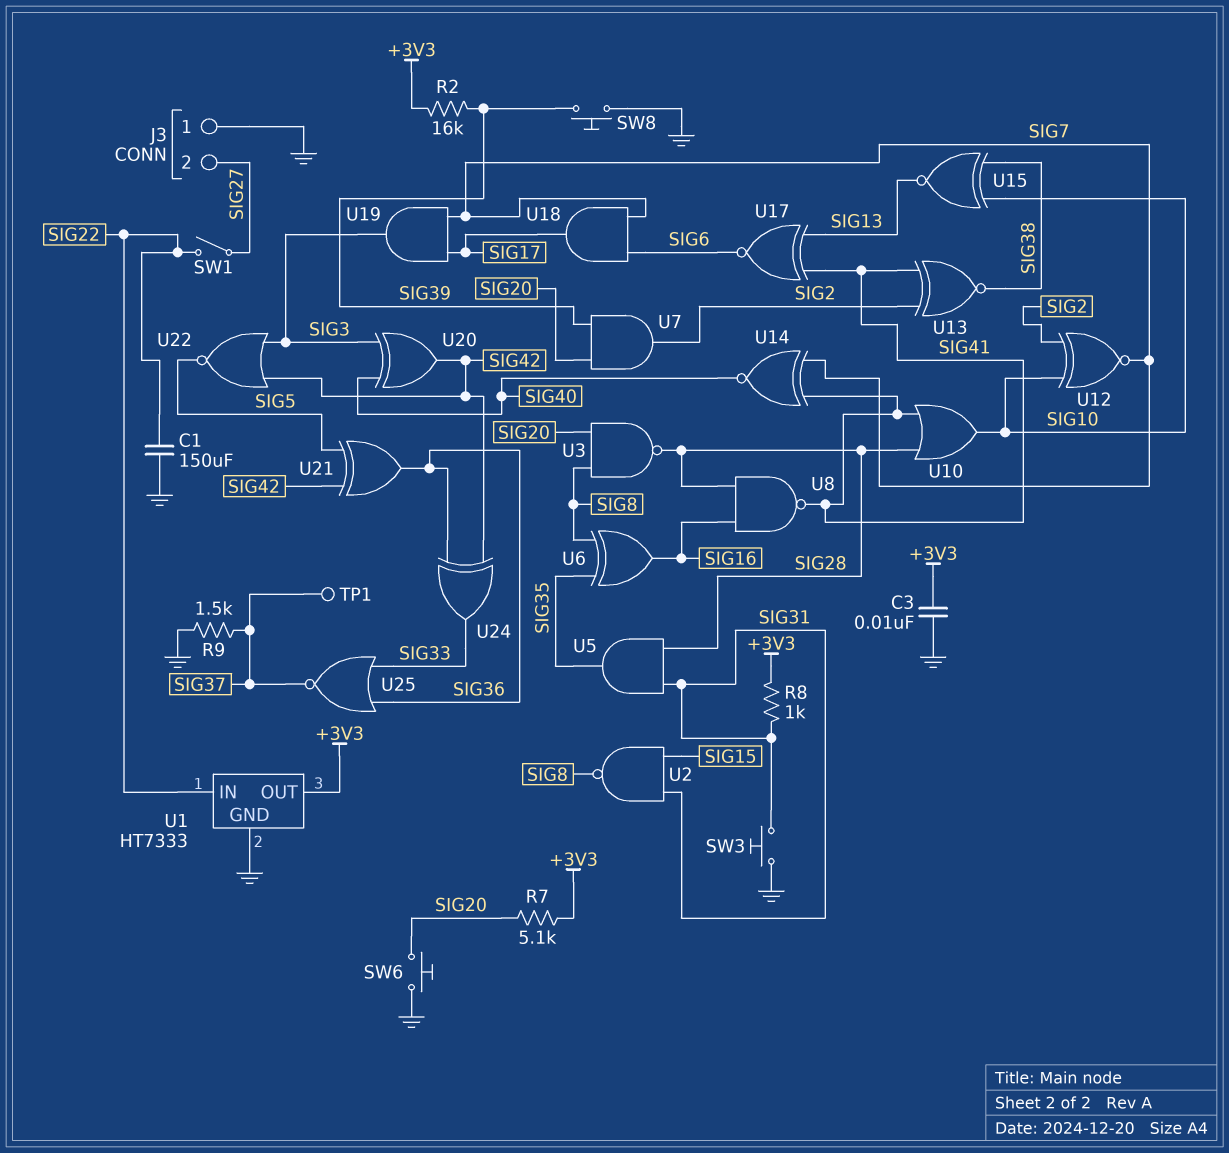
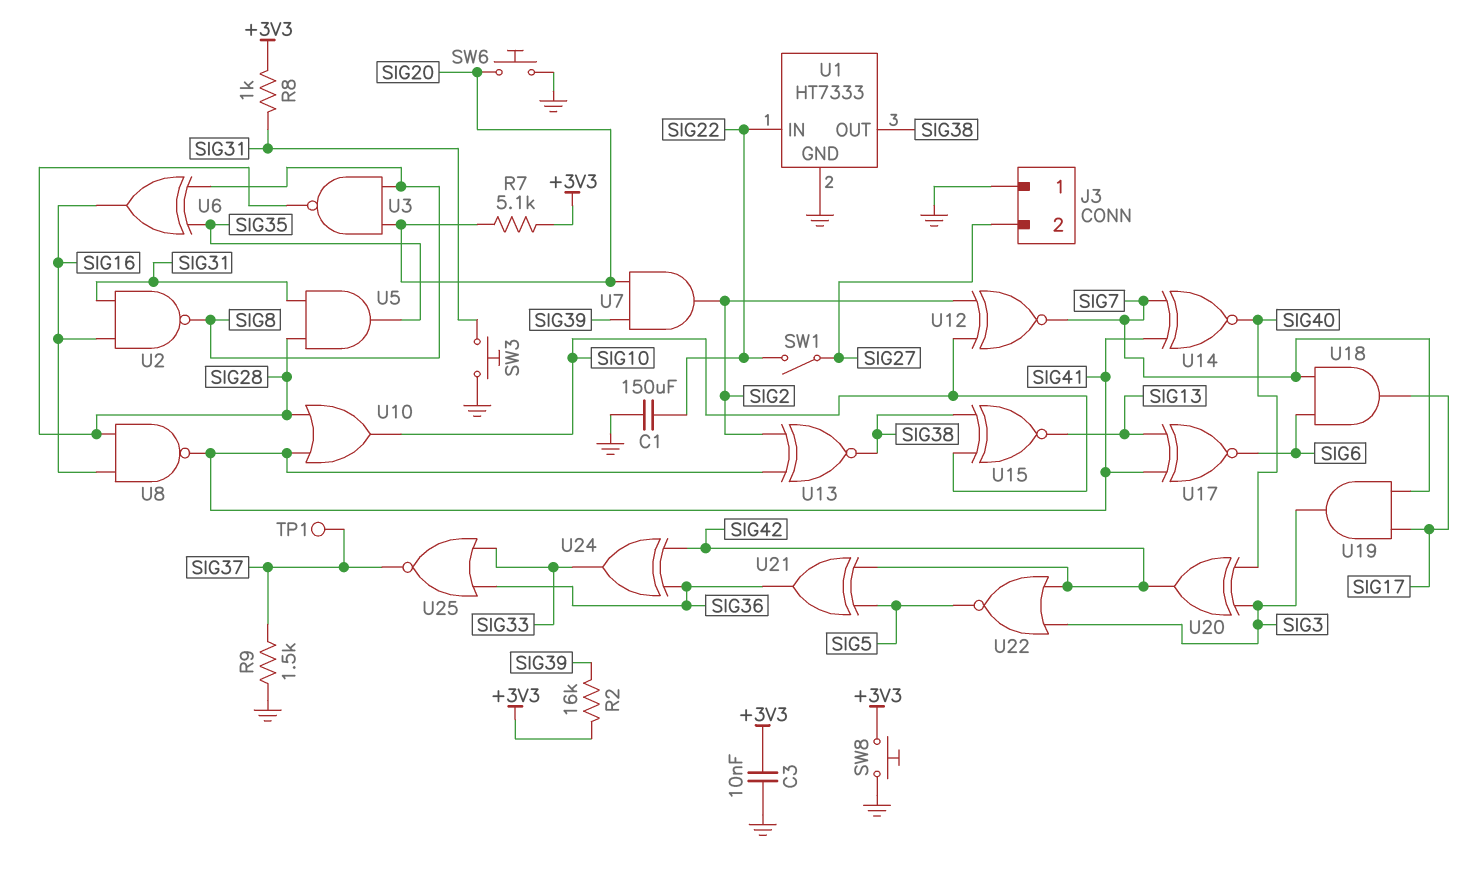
SW8: button (GND, SIG39) -> button (+3V3, GND)
U1 pin OUT: +3V3 -> SIG38
U2: NAND (in SIG15, in SIG31, out SIG8) -> NAND (in SIG16, in SIG31, out SIG8)

